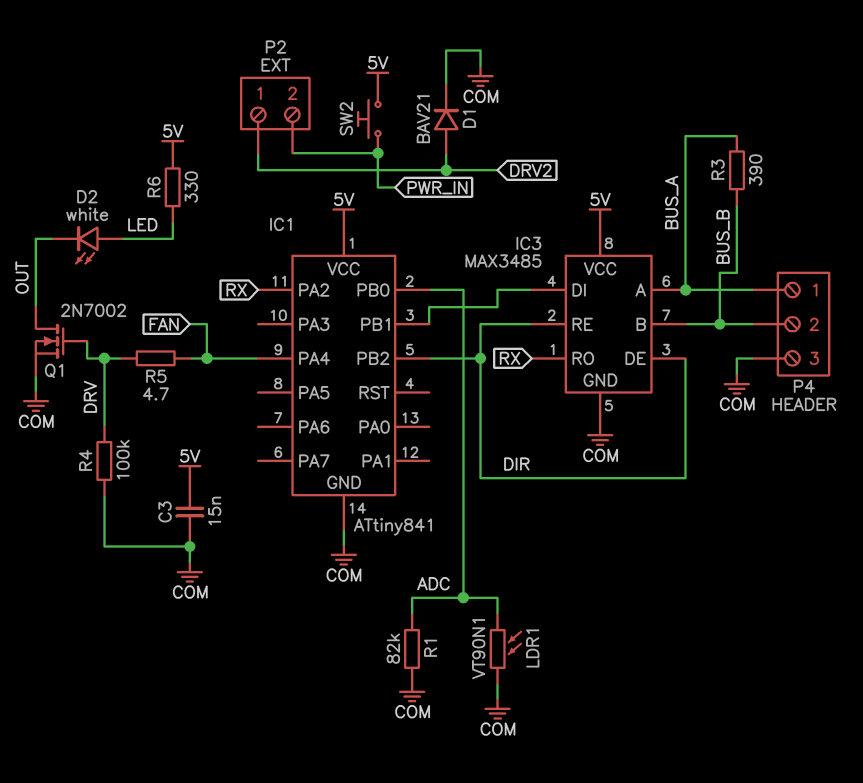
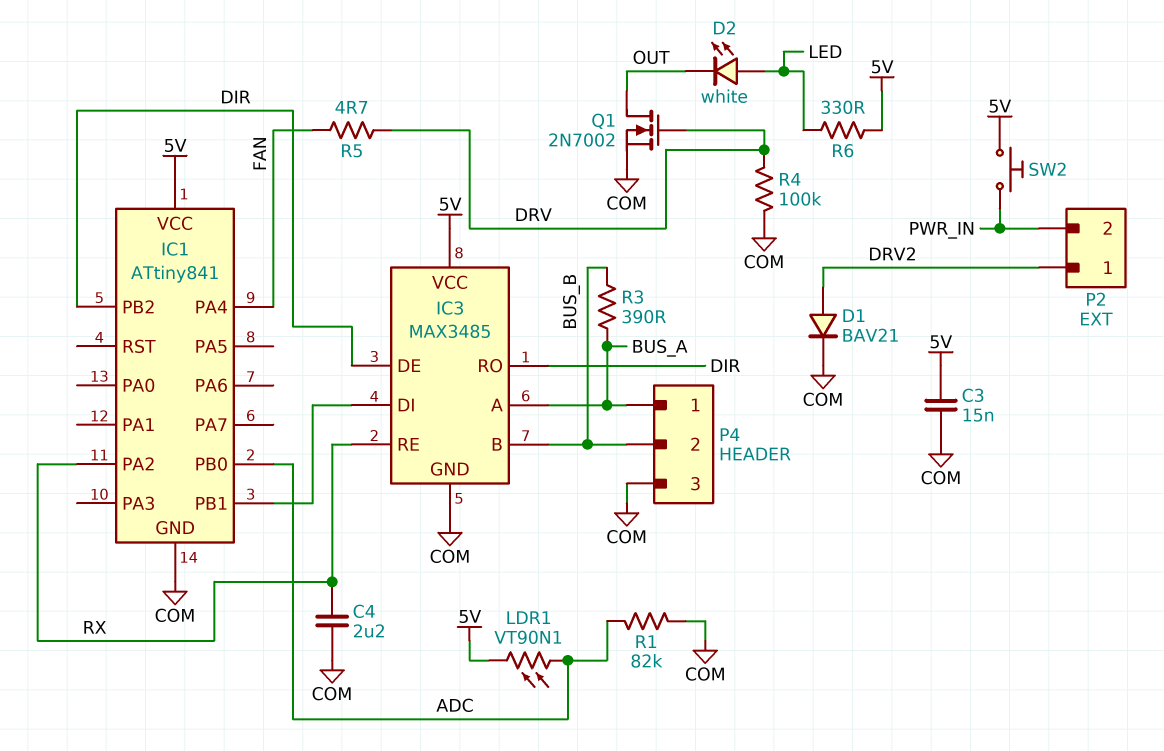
C4: none -> 2.2uF (COM, RX)
IC3 pin RE: DIR -> RX
IC3 pin RO: RX -> DIR
LDR1: VT90N1 (ADC, COM) -> VT90N1 (5V, ADC)

